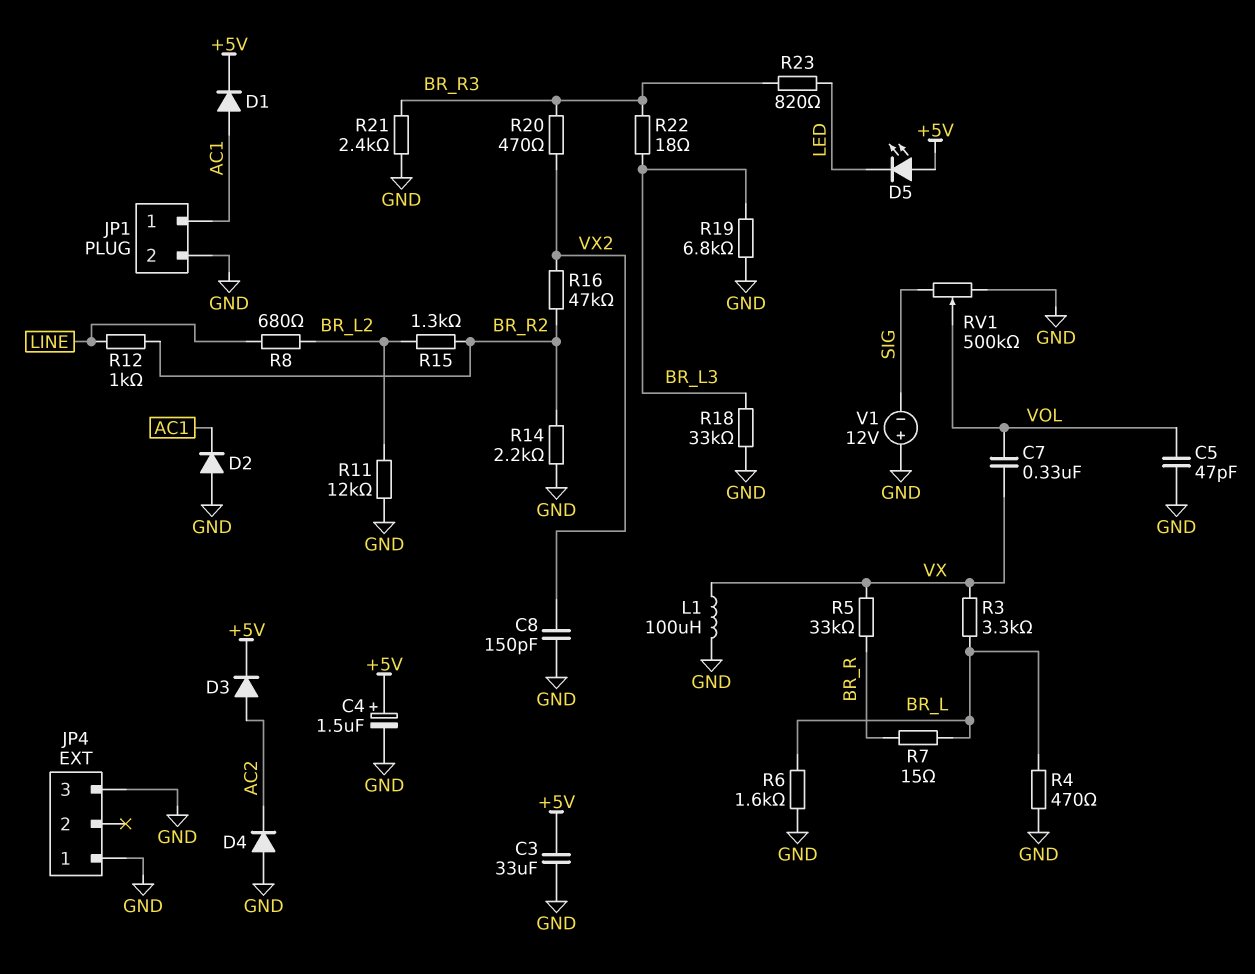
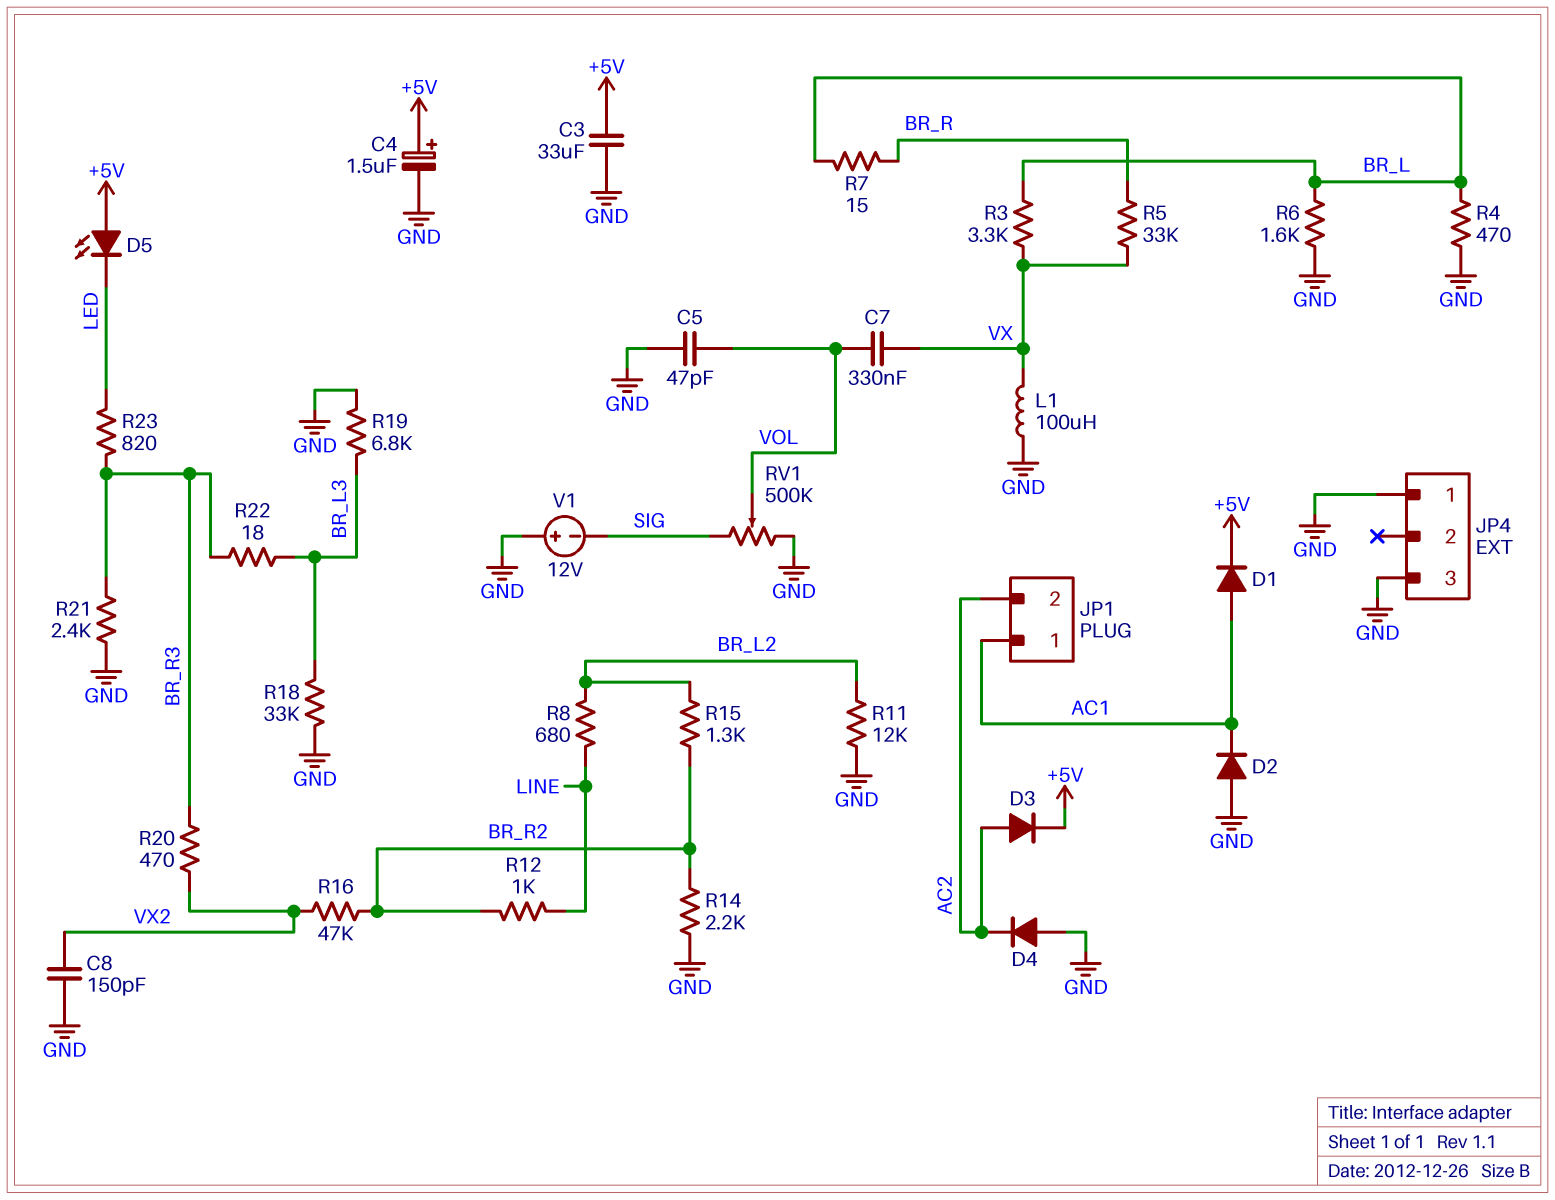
JP1 pin 2: GND -> AC2

